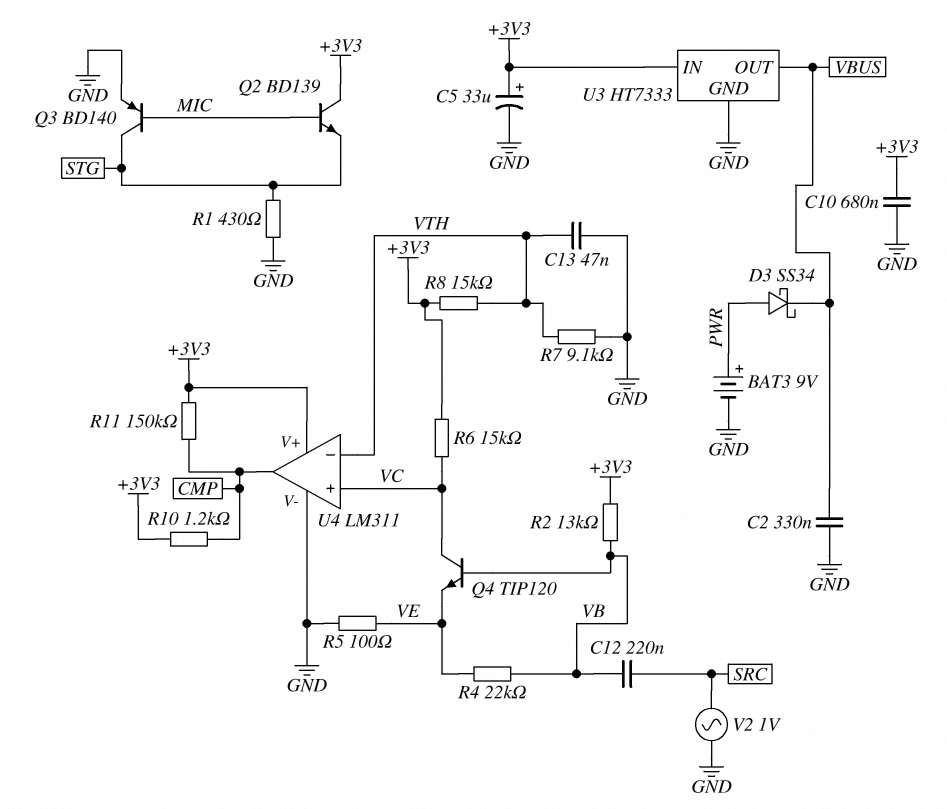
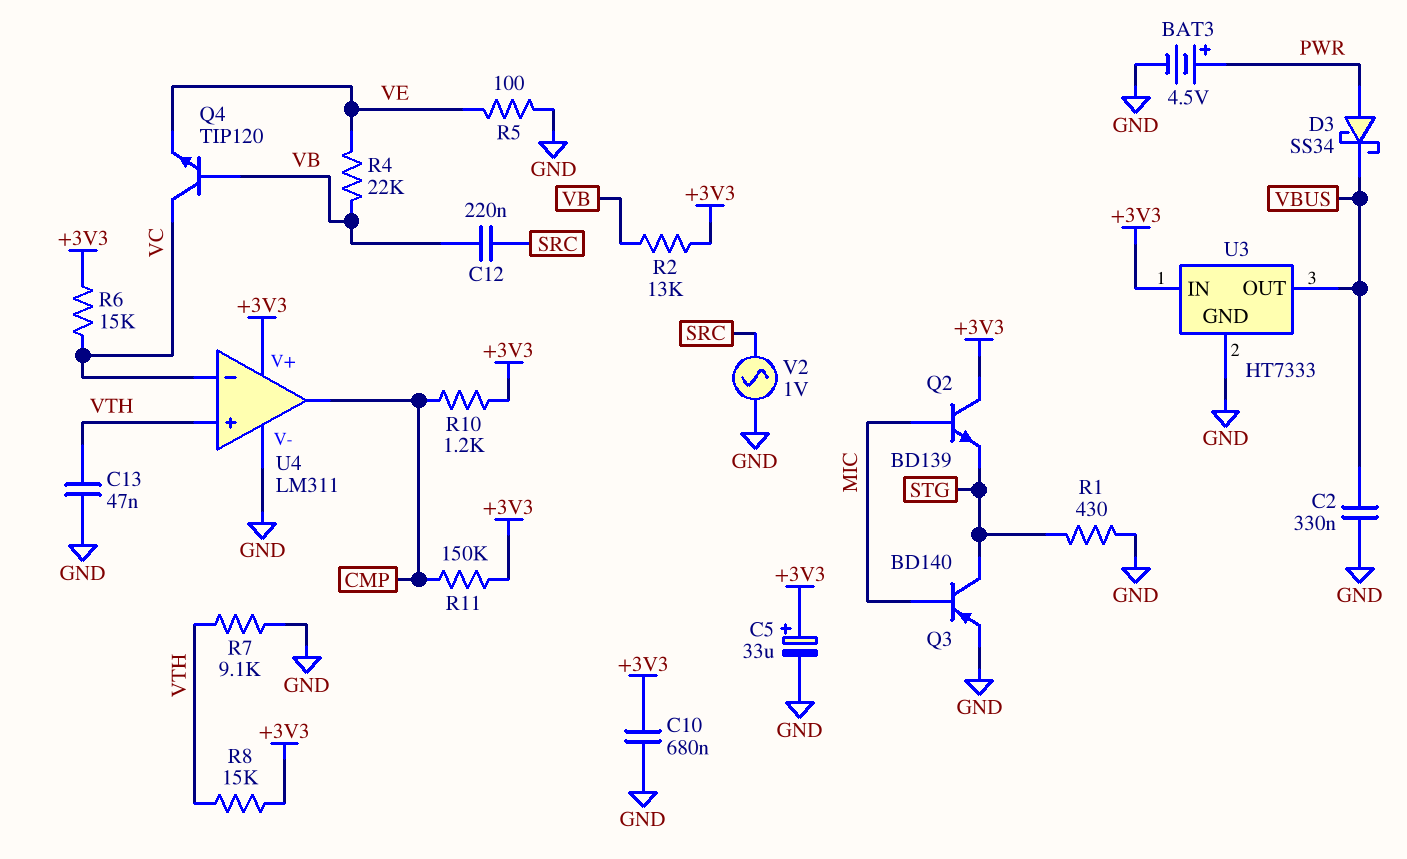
BAT3: 9V (plus PWR, minus GND) -> 4.5V (plus PWR, minus GND)
U4 pin in+: VC -> VTH
U4 pin in-: VTH -> VC

